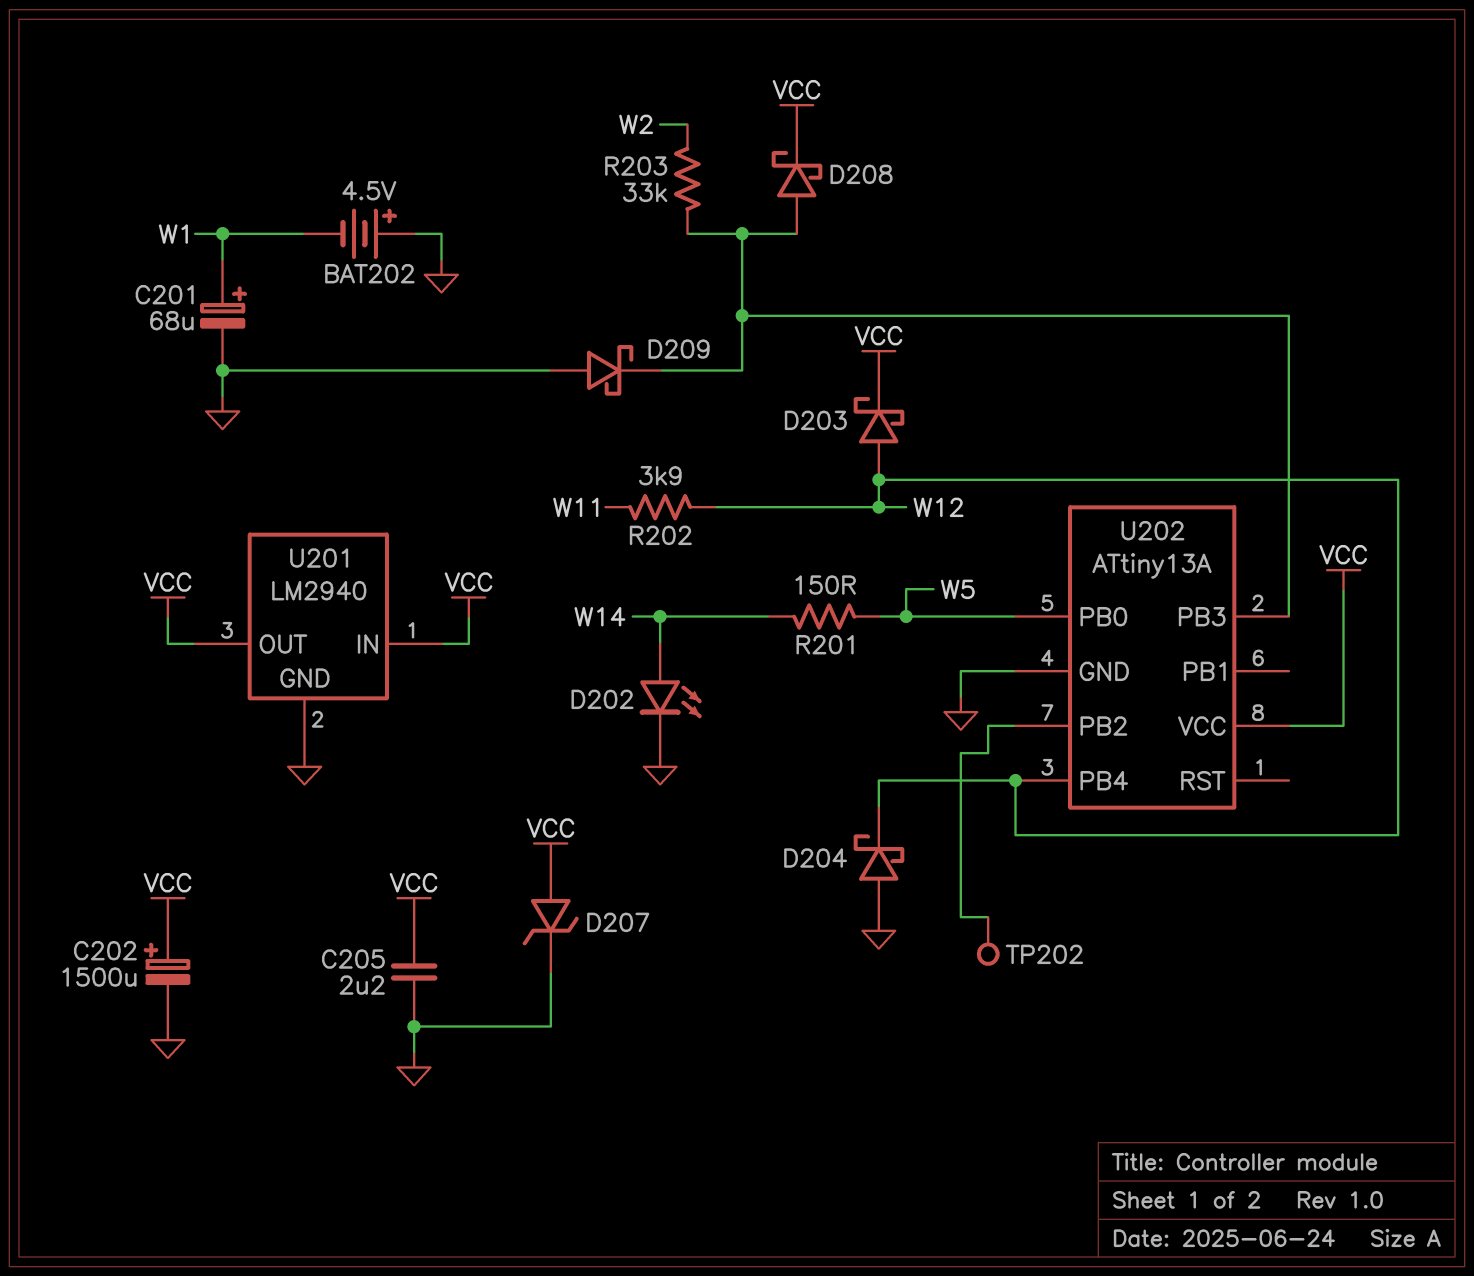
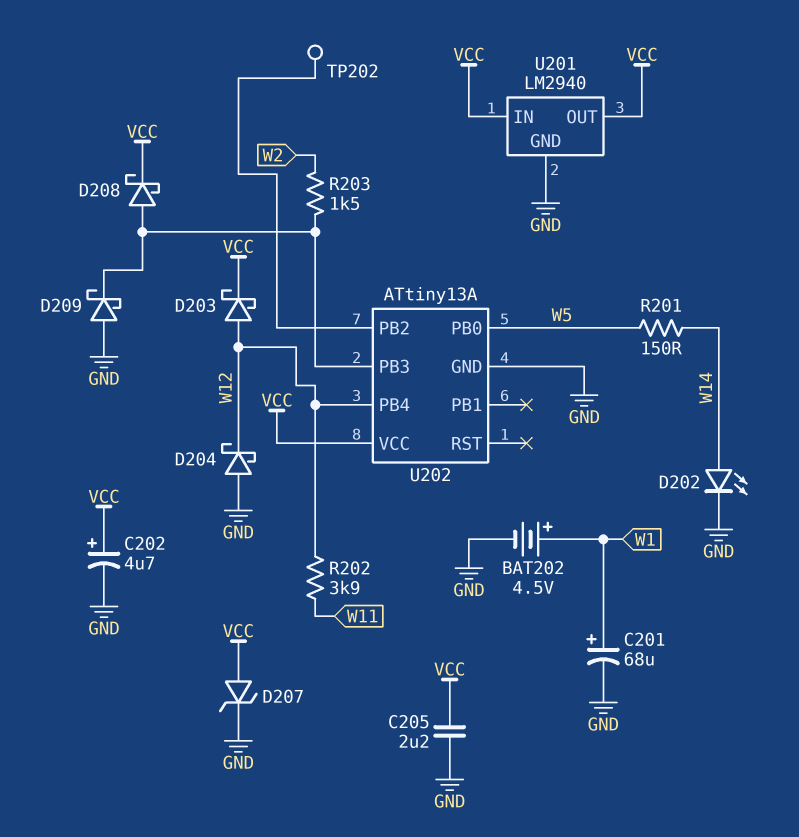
BAT202: 4.5V (plus GND, minus W1) -> 4.5V (plus W1, minus GND)
C202: 1500uF (plus VCC, minus GND) -> 4.7uF (plus VCC, minus GND)
R203: 33k (U202/PB3, W2) -> 1.5k (U202/PB3, W2)

